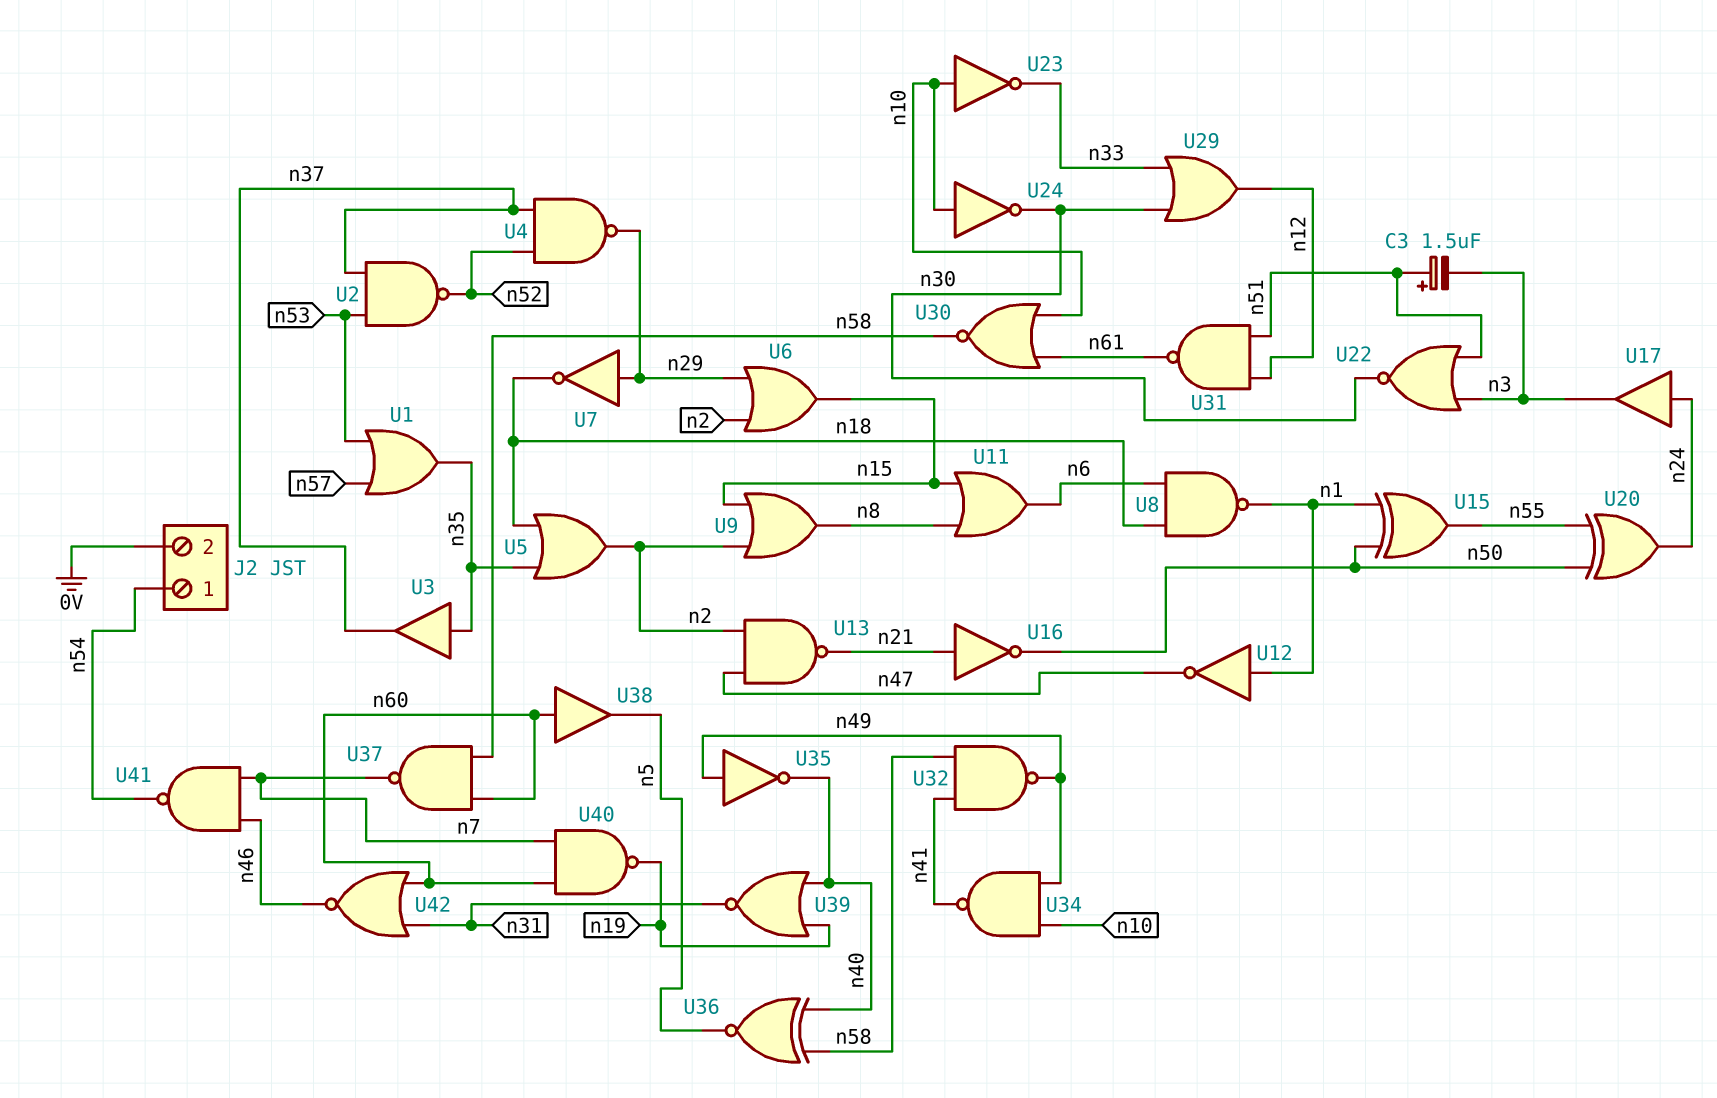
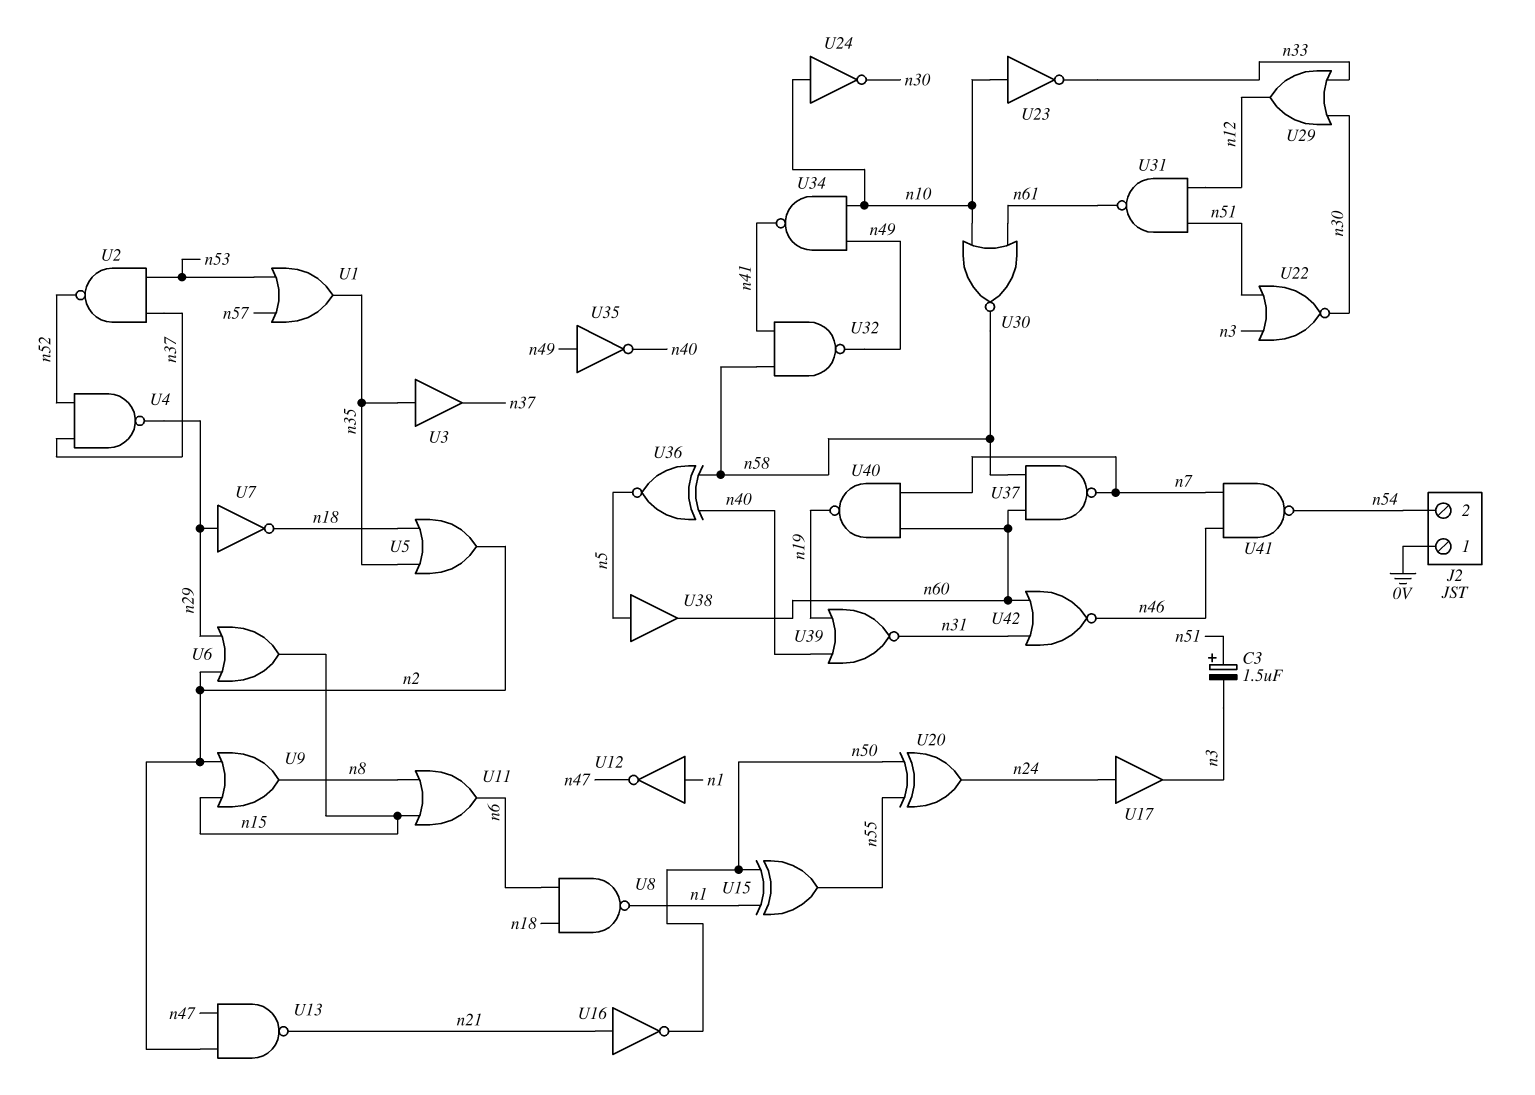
J2 pin 1: n54 -> 0V
J2 pin 2: 0V -> n54
U38: buffer (in n60, out n5) -> buffer (in n5, out n60)

